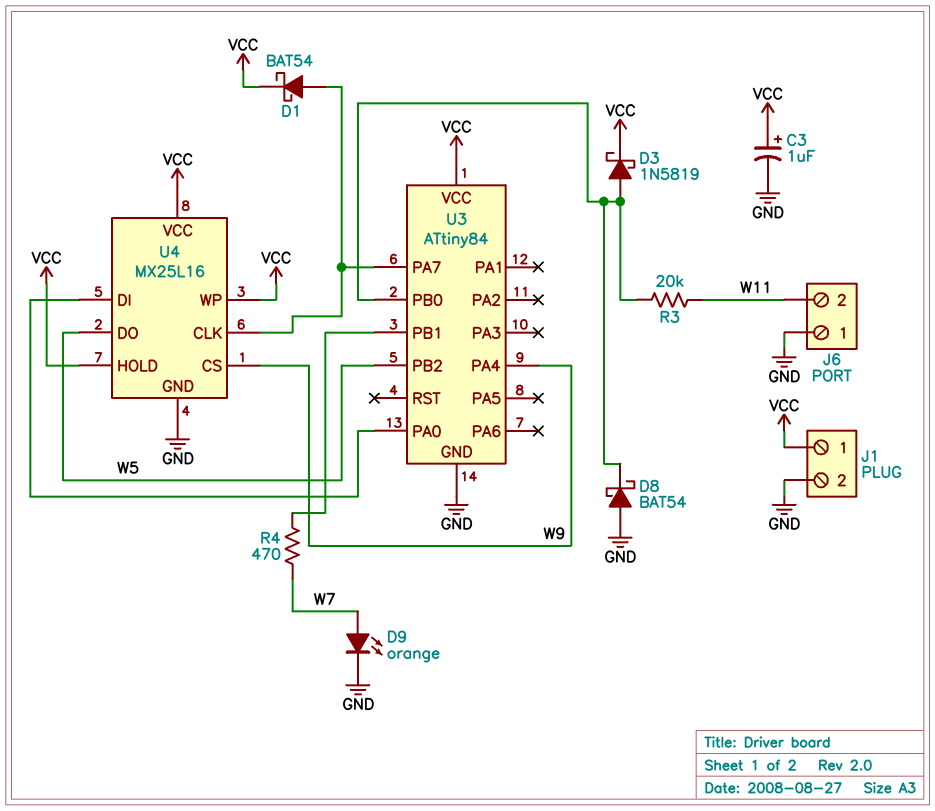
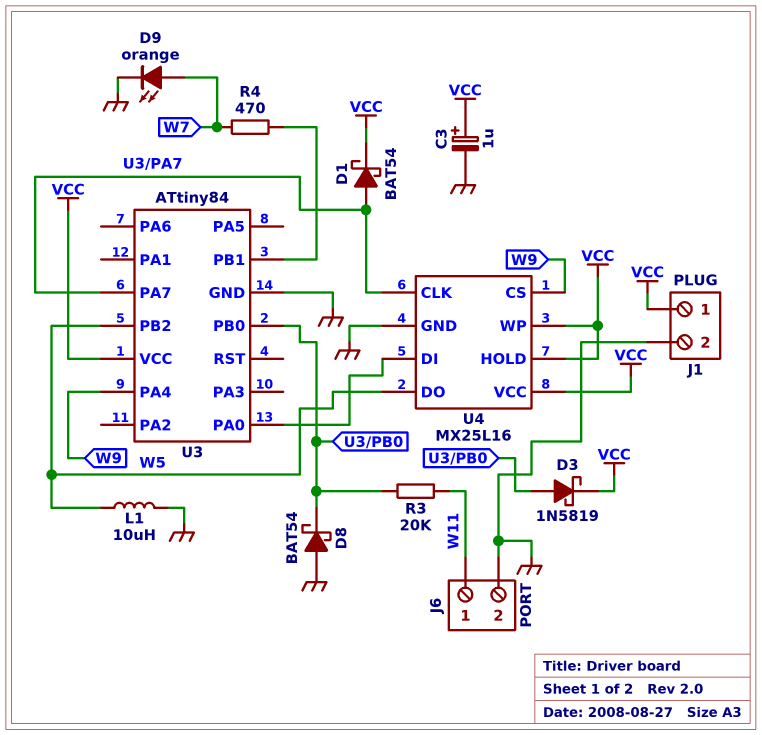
J6 pin 1: GND -> W11
J6 pin 2: W11 -> GND
L1: none -> 10uH (GND, W5)

